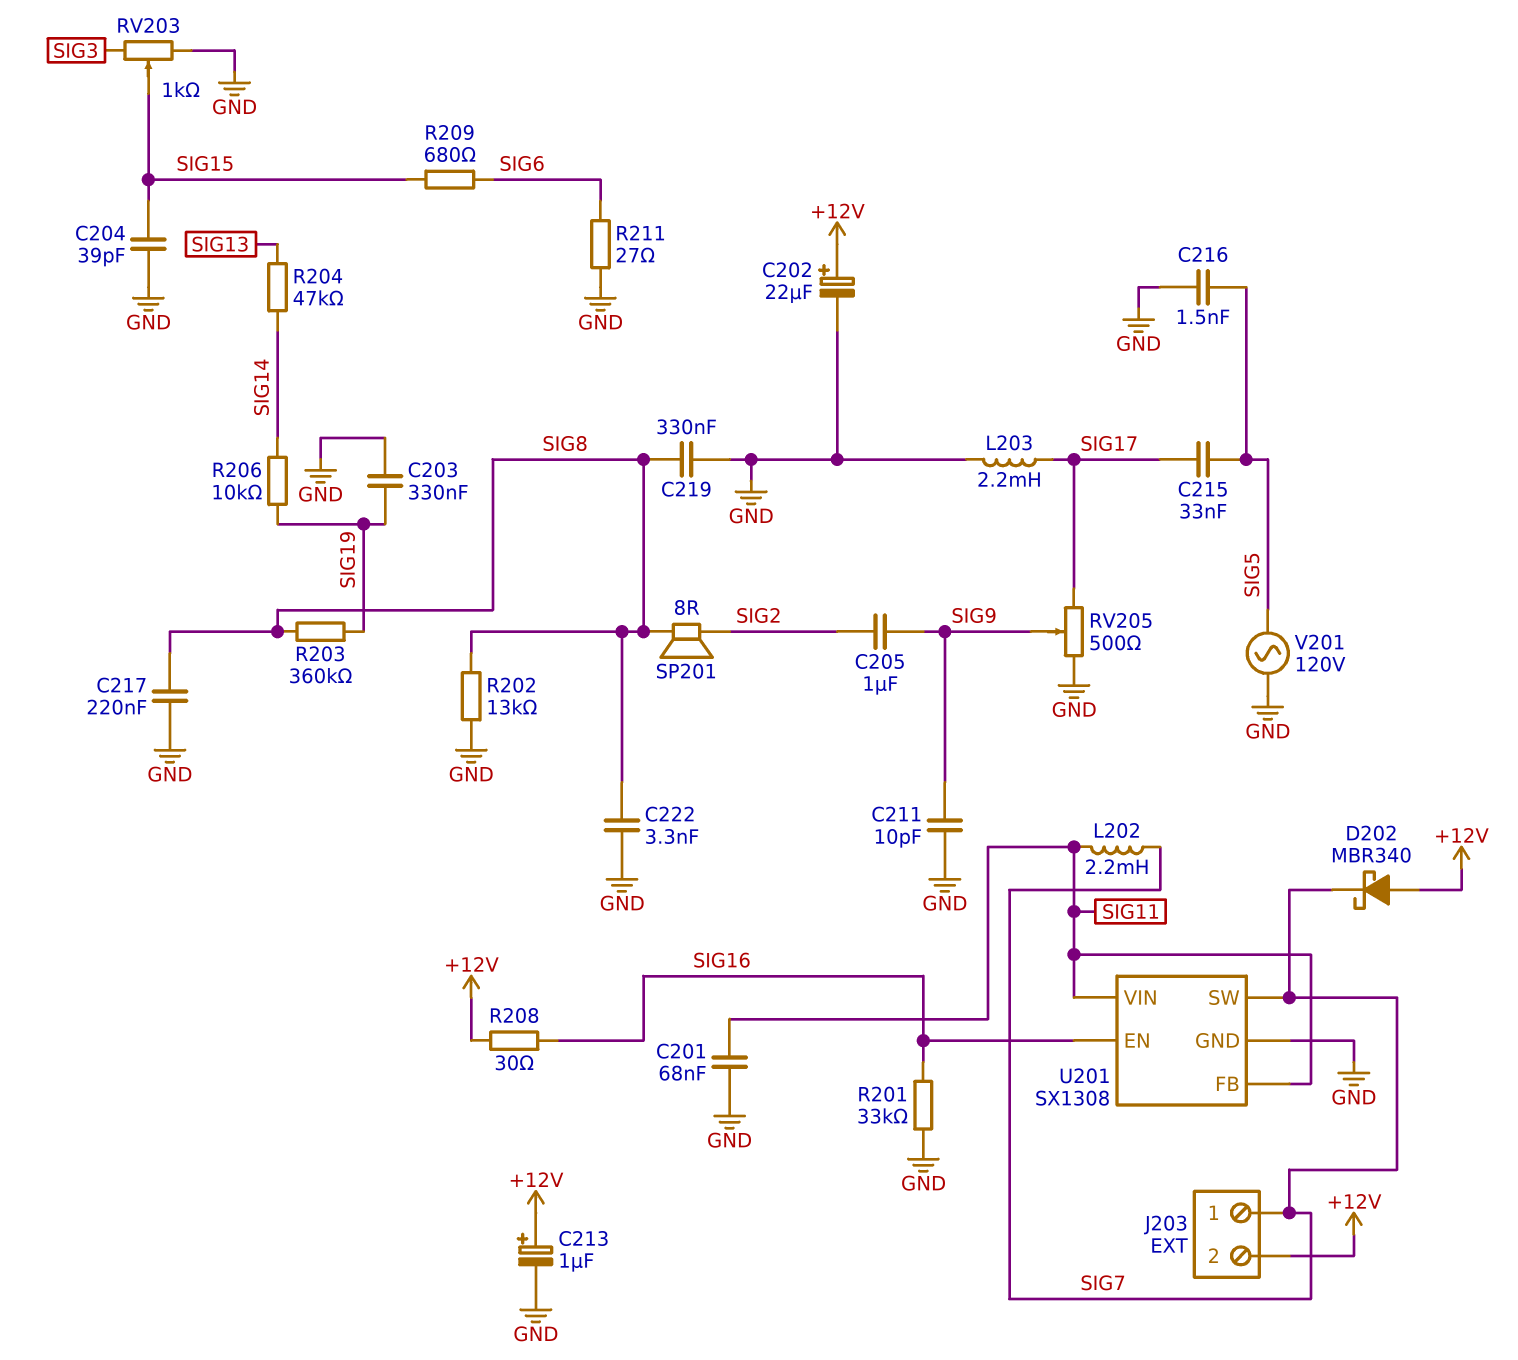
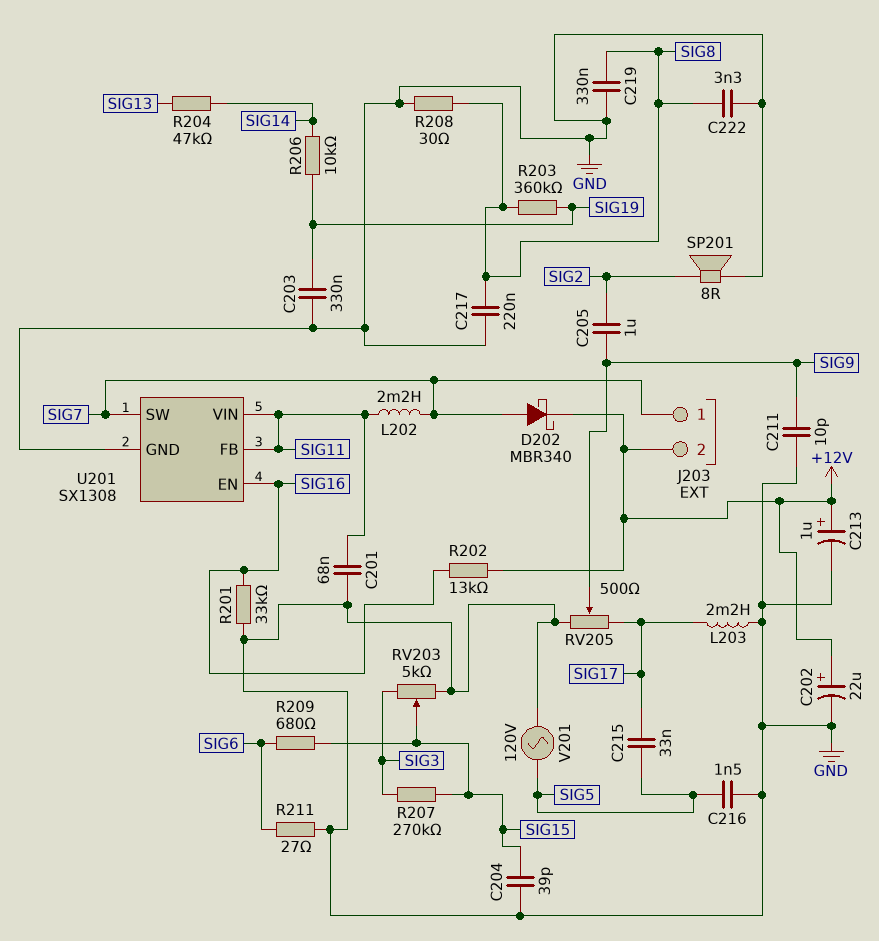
D202: schottky MBR340 (A +12V, K SIG7) -> schottky MBR340 (A SIG7, K +12V)
R202: 13k (GND, SIG8) -> 13k (+12V, SIG16)
R207: none -> 270k (SIG3, SIG15)
R208: 30 (+12V, SIG16) -> 30 (GND, SIG8)
RV203: 1k (GND, SIG3, wiper SIG15) -> 5k (GND, SIG3, wiper SIG15)
SP201: speaker 8R (SIG2, SIG8) -> speaker 8R (GND, SIG2)

